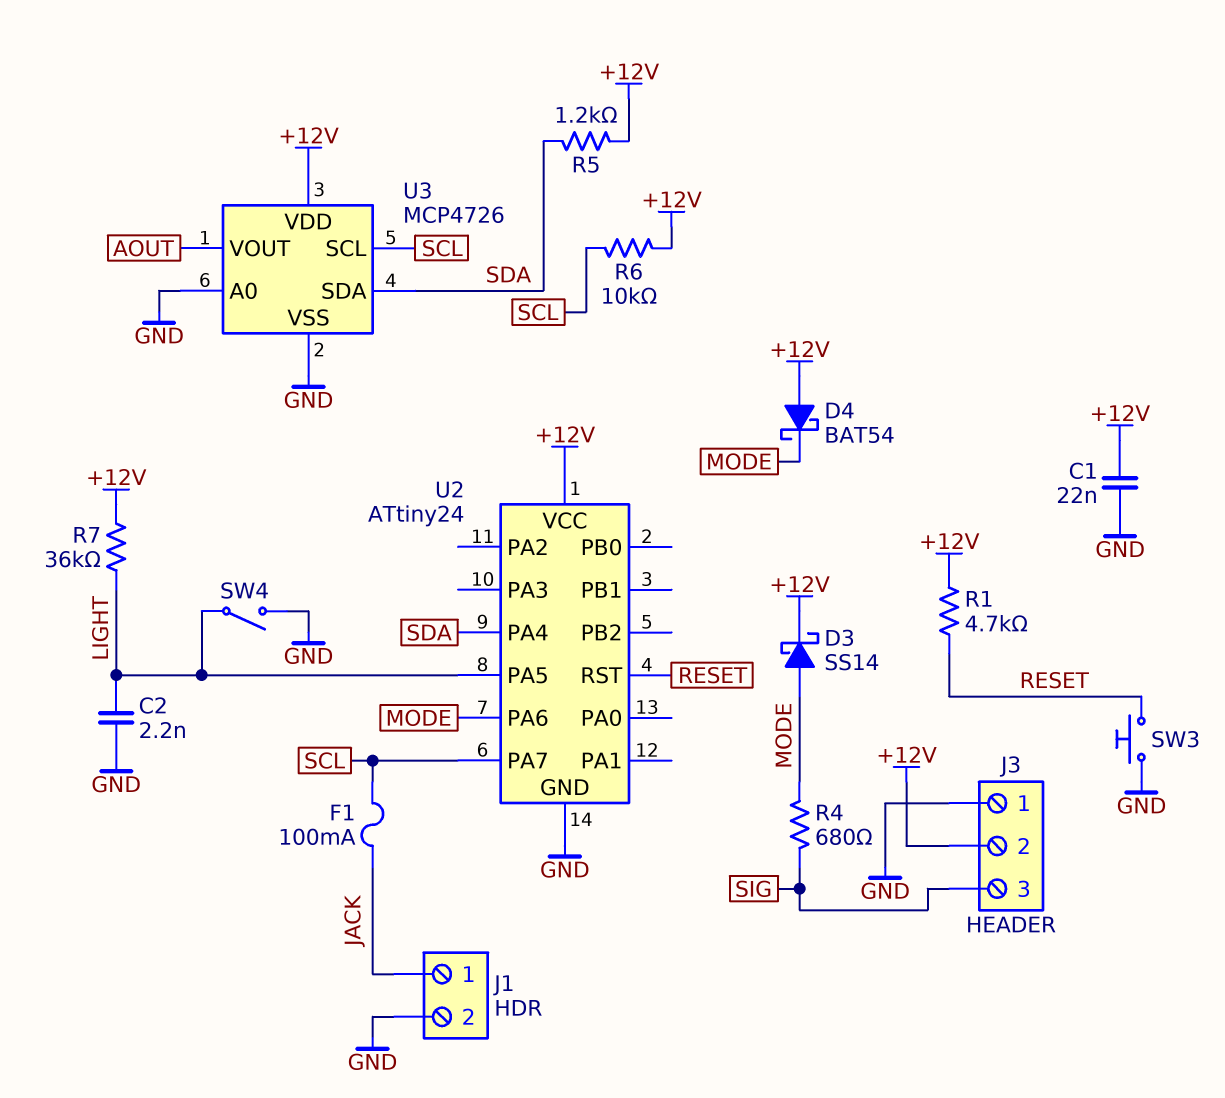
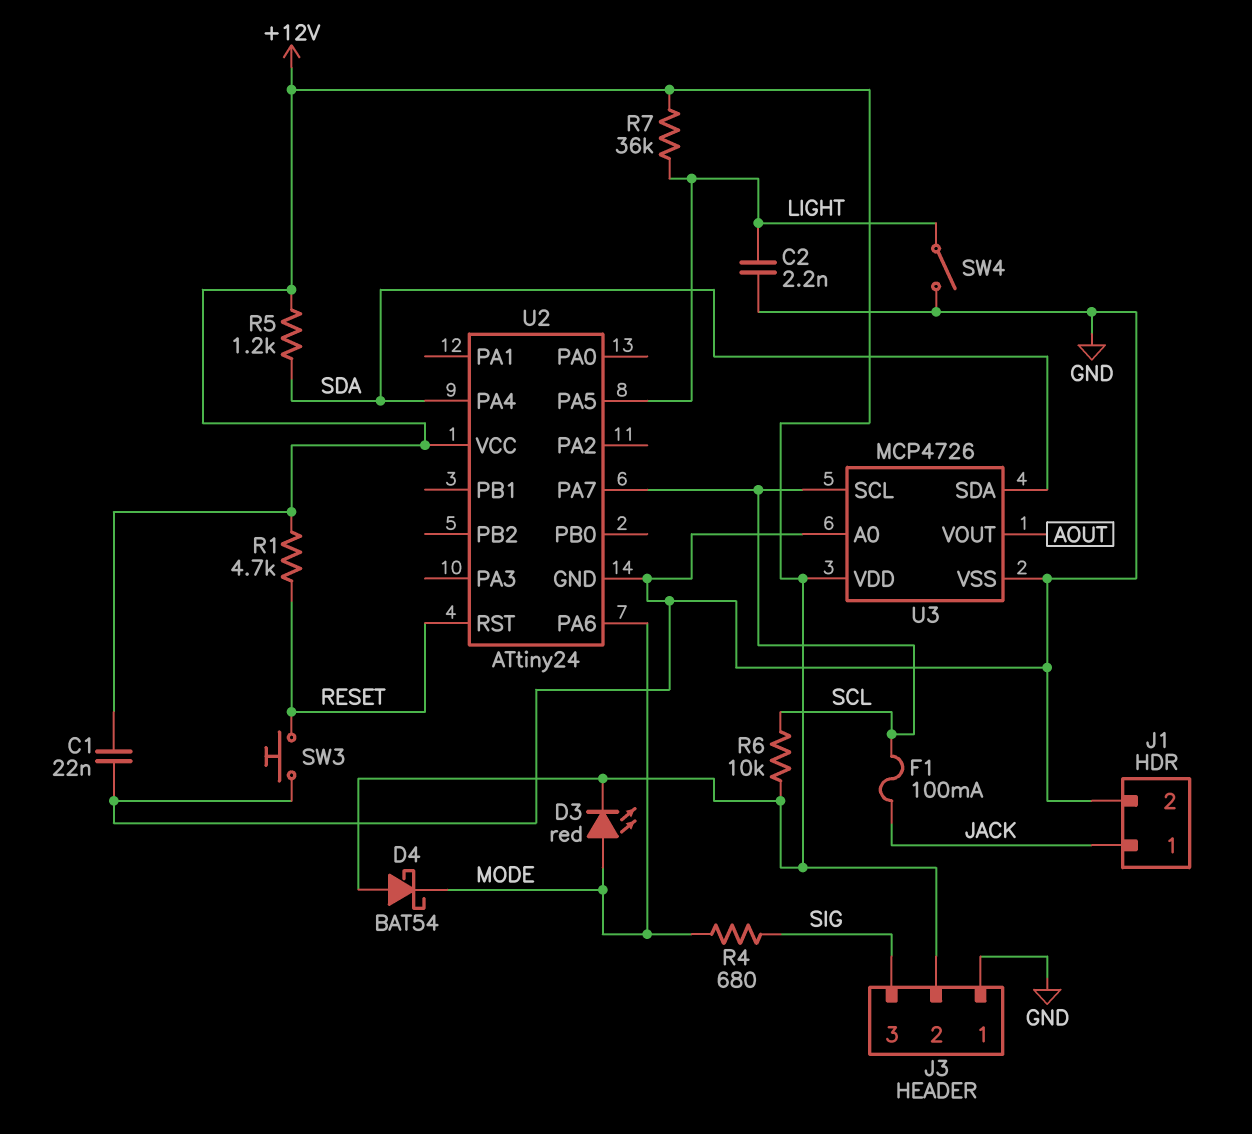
D3: schottky SS14 (A MODE, K +12V) -> LED red (A MODE, K +12V)

